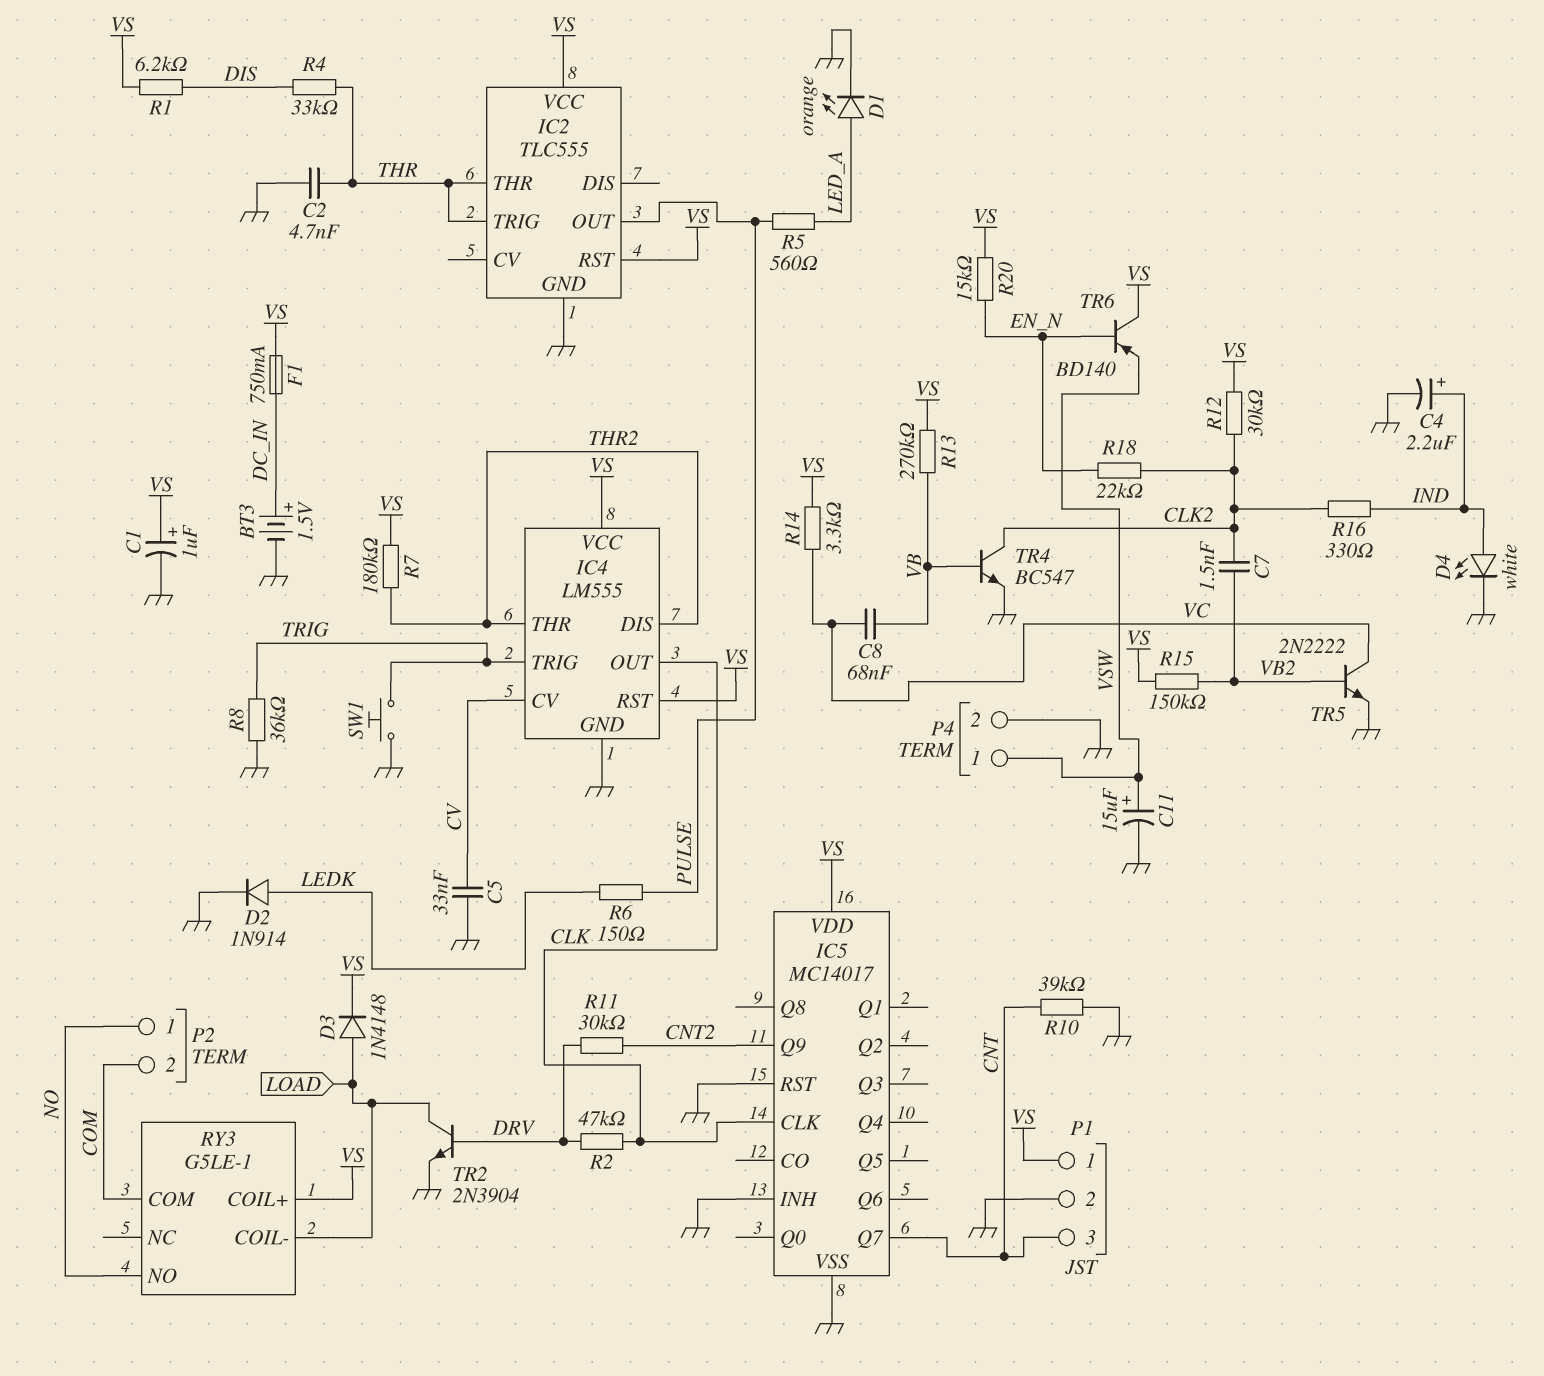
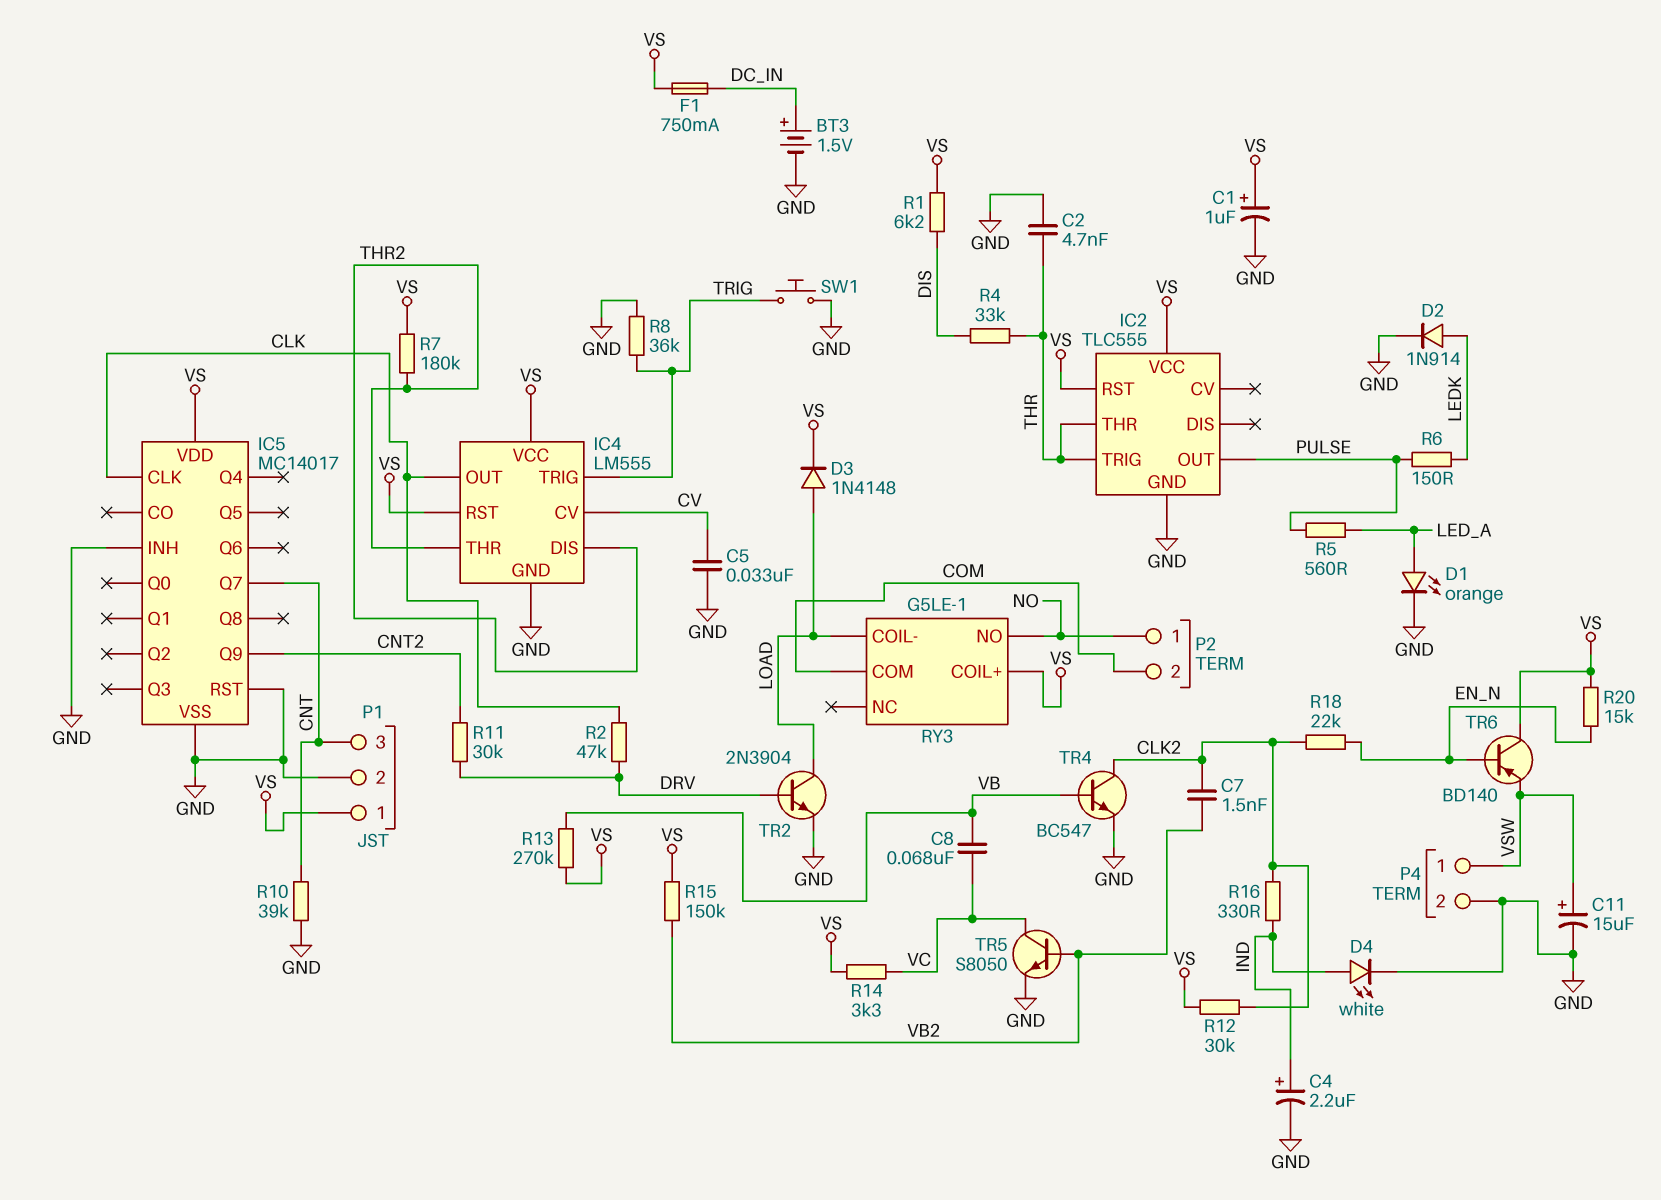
TR5: NPN 2N2222 (B VB2, C VC, E GND) -> NPN S8050 (B VB2, C VC, E GND)

